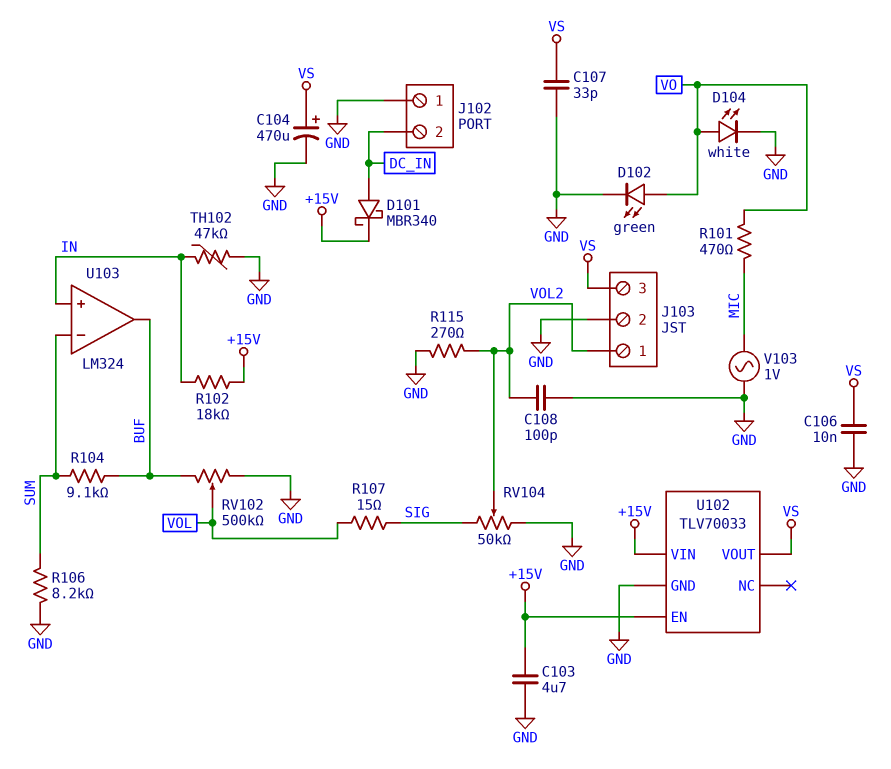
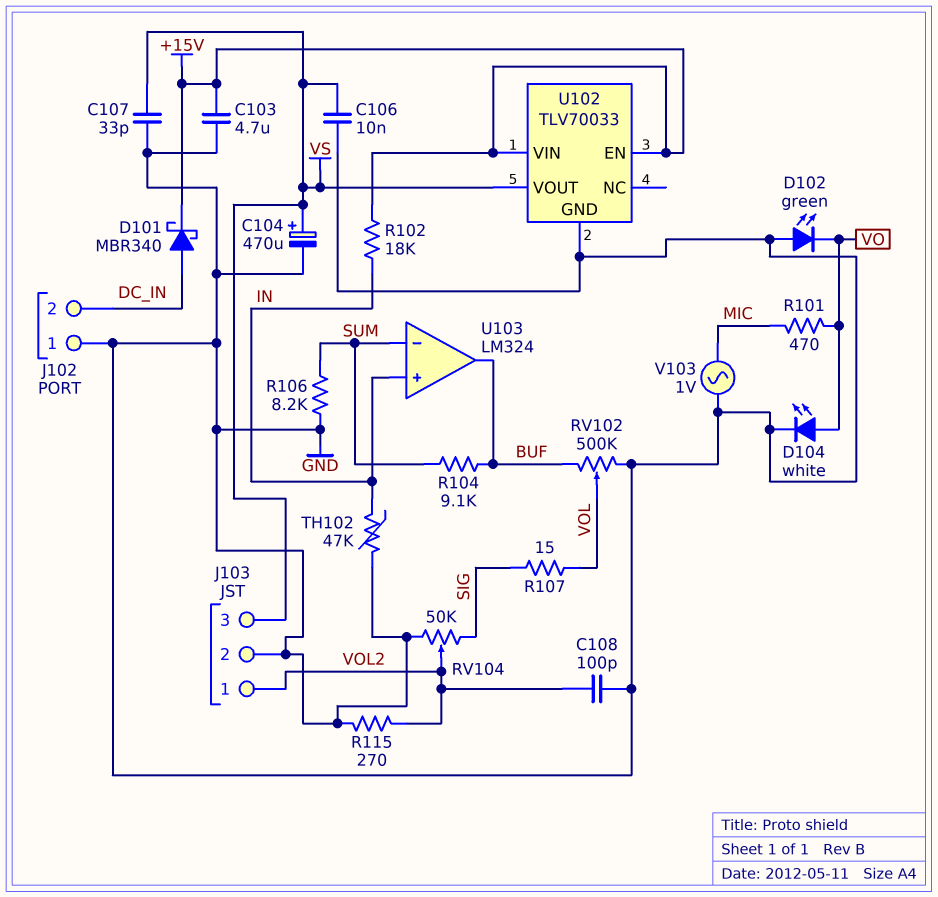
D102: LED green (A VO, K GND) -> LED green (A GND, K VO)

